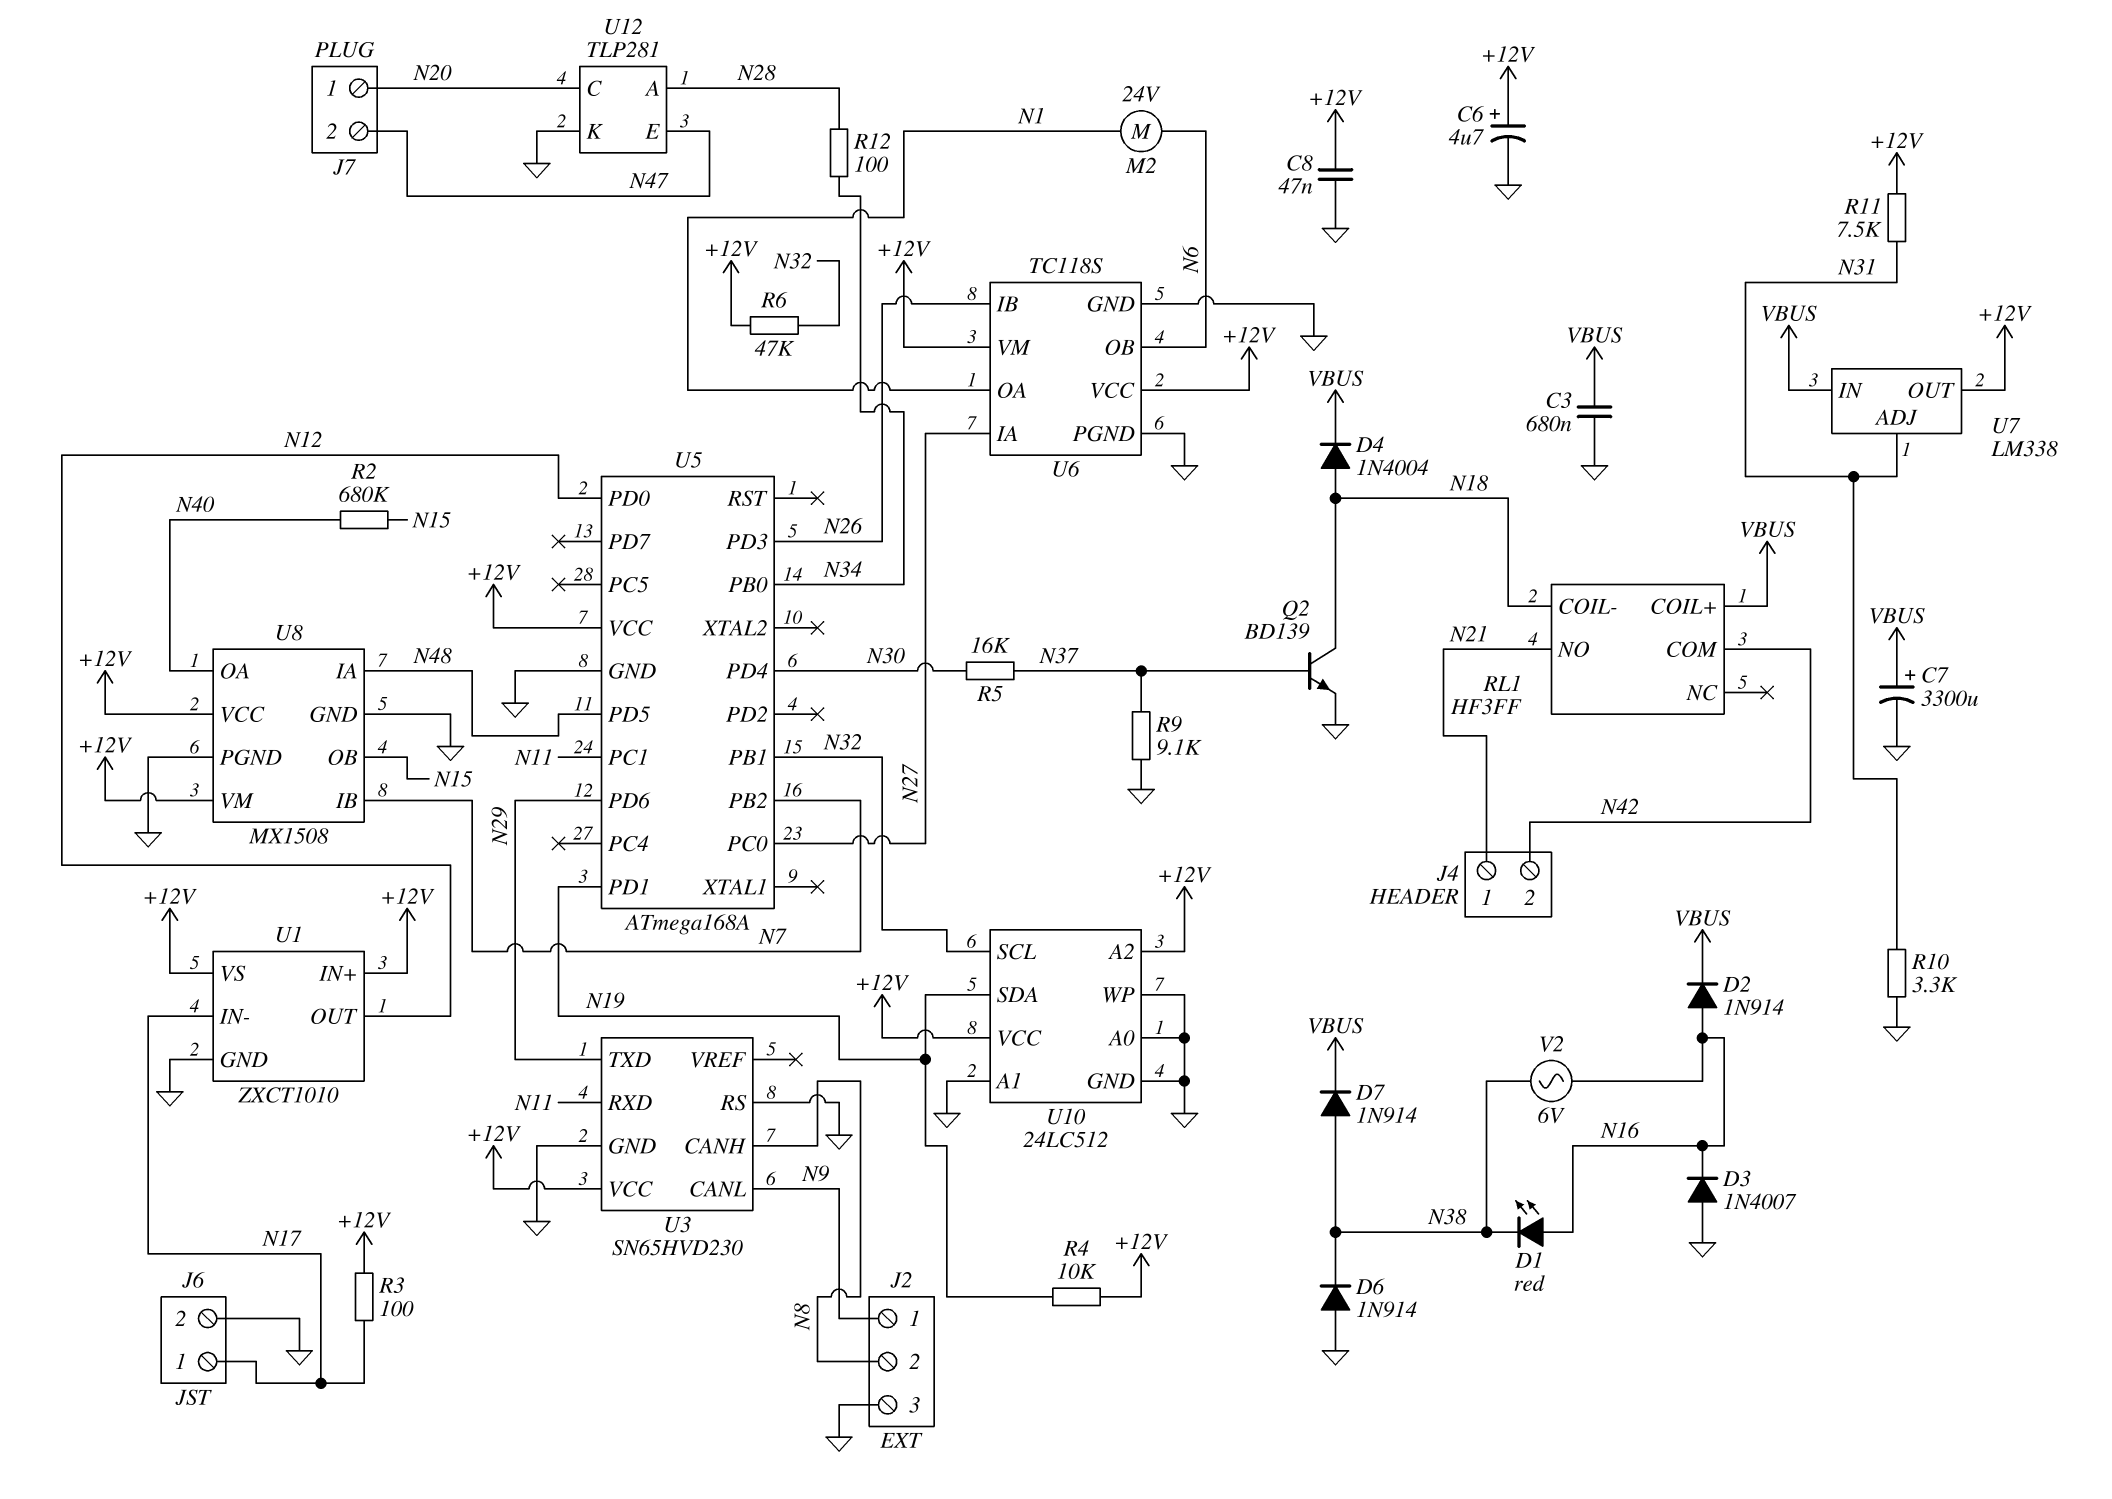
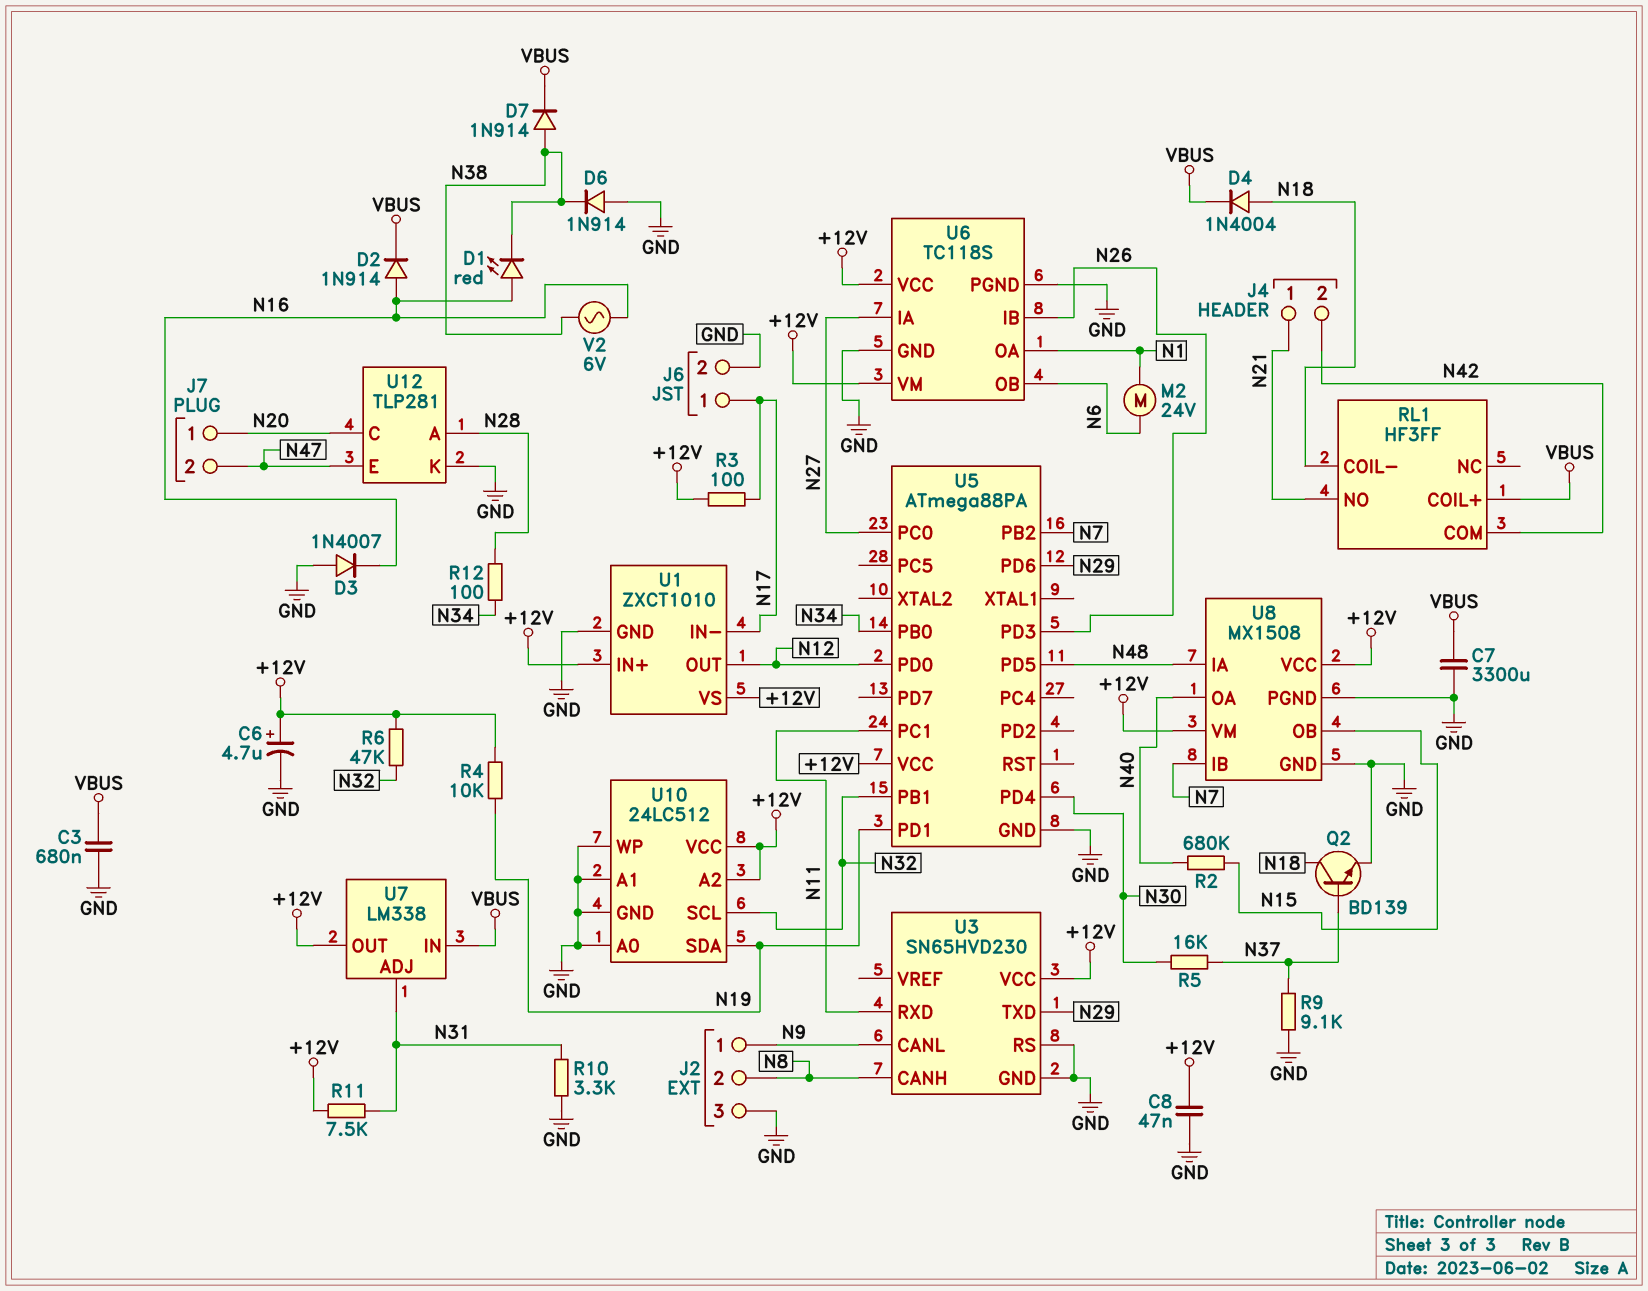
C7: 3300uF (plus VBUS, minus GND) -> 3300uF (GND, VBUS)
U5: ATmega168A -> ATmega88PA

